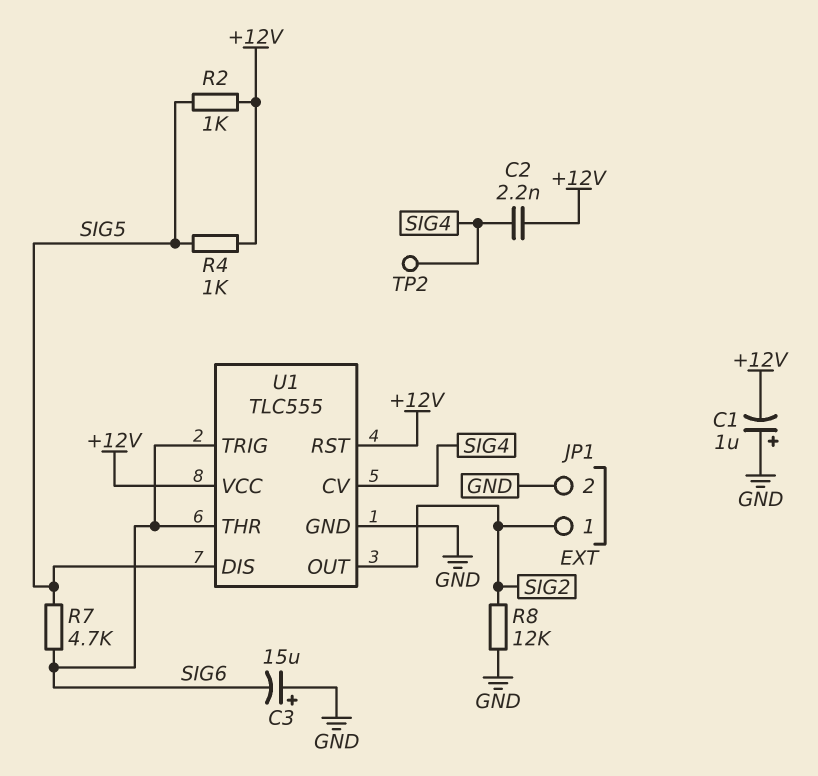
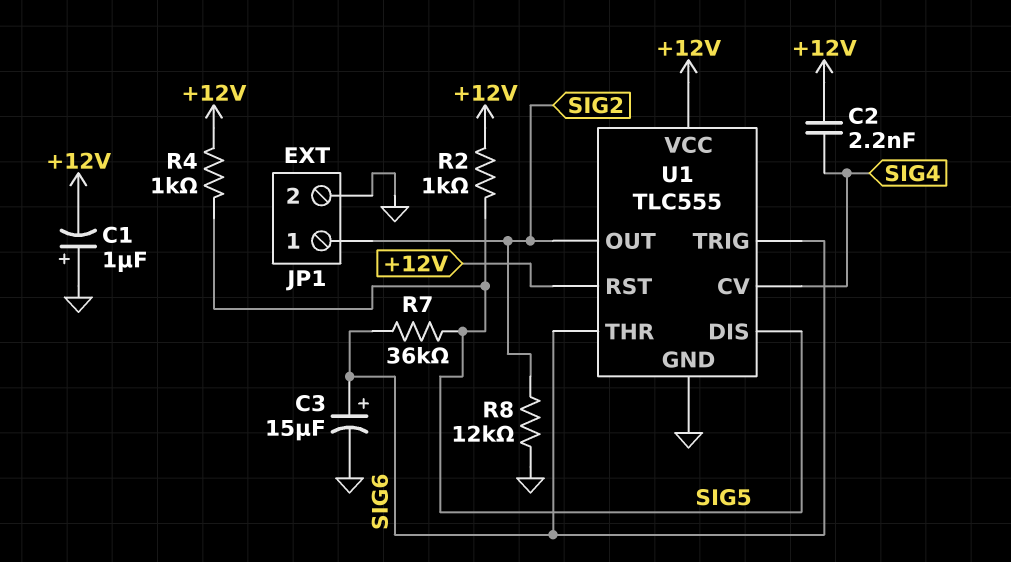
C3: 15uF (plus GND, minus SIG6) -> 15uF (plus SIG6, minus GND)
R7: 4.7k (SIG5, SIG6) -> 36k (SIG5, SIG6)
TP2: test point (SIG4) -> none

